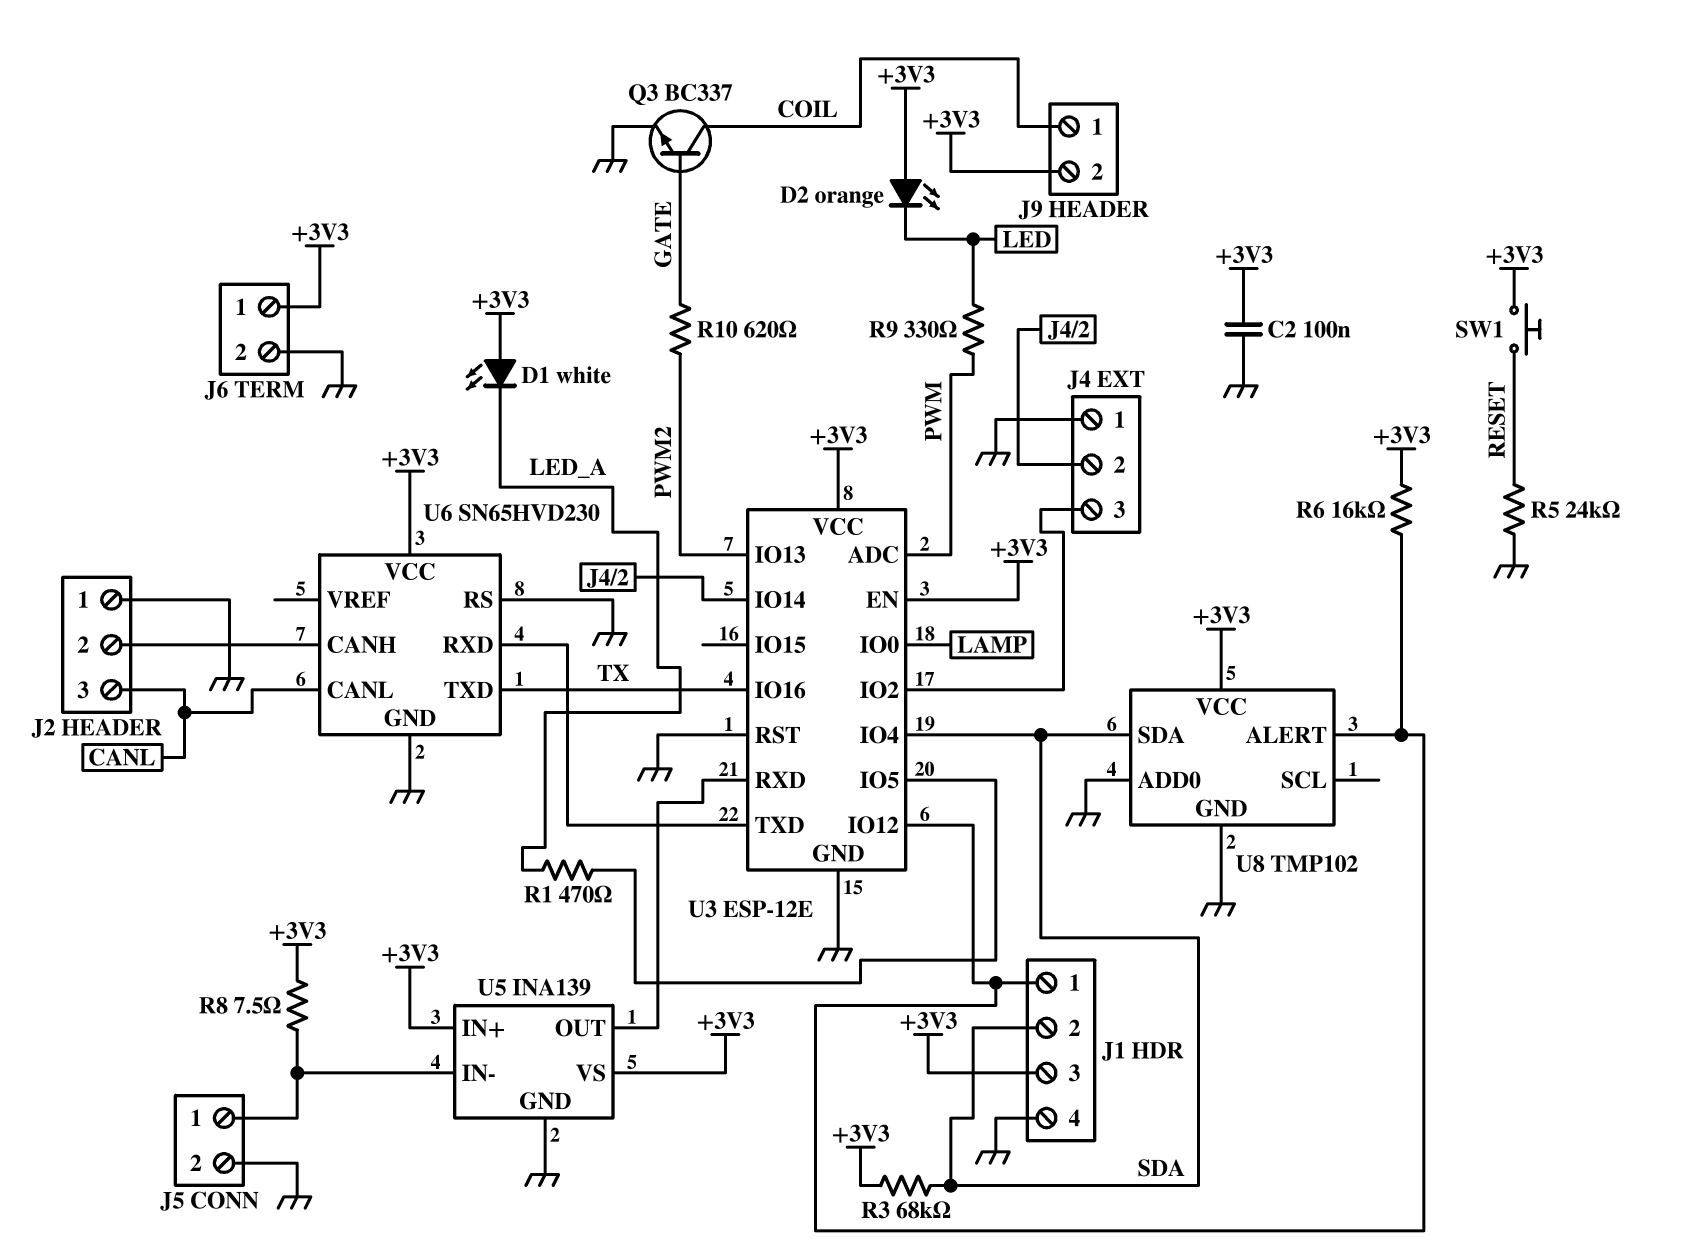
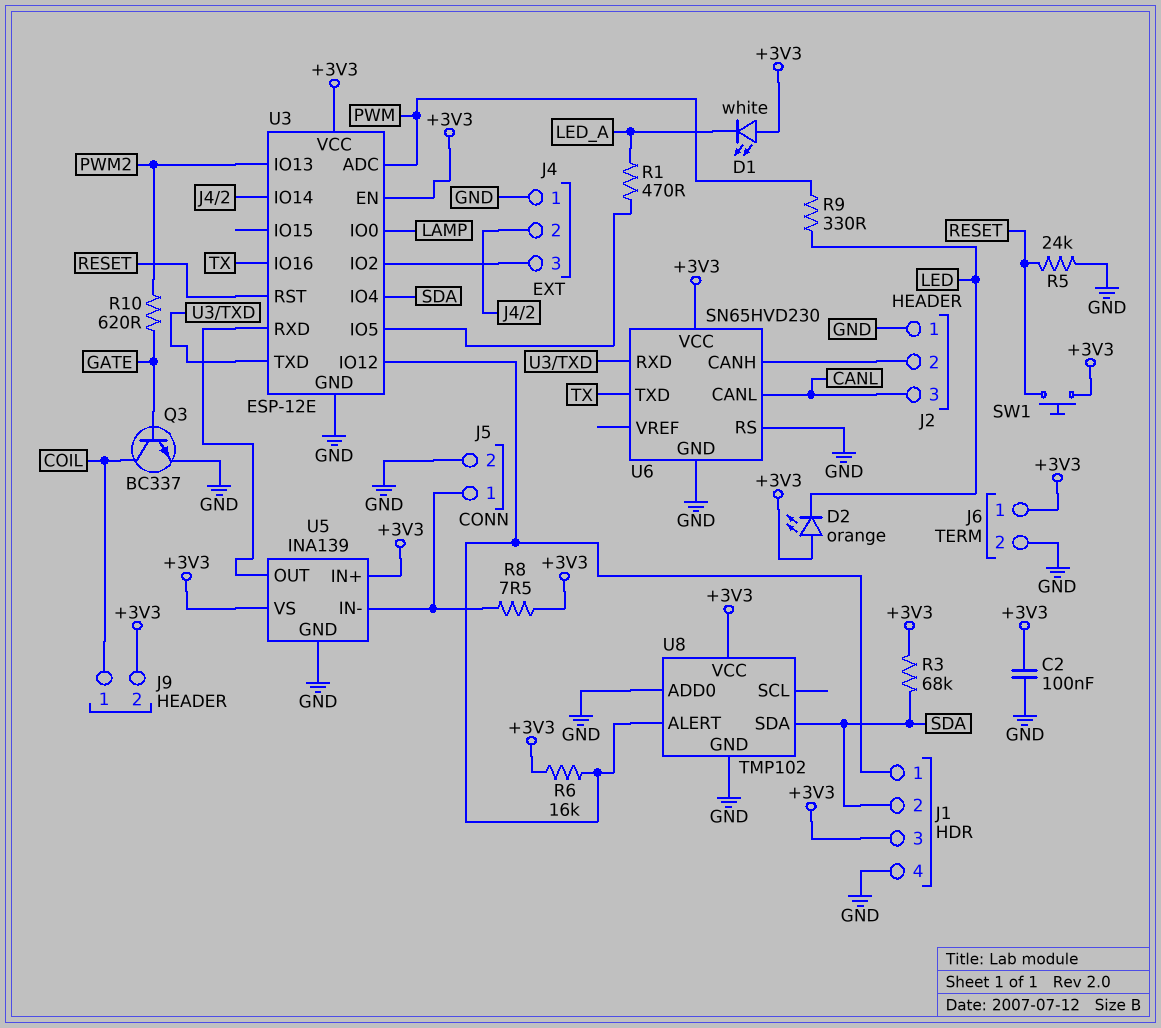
U3 pin RST: GND -> RESET

